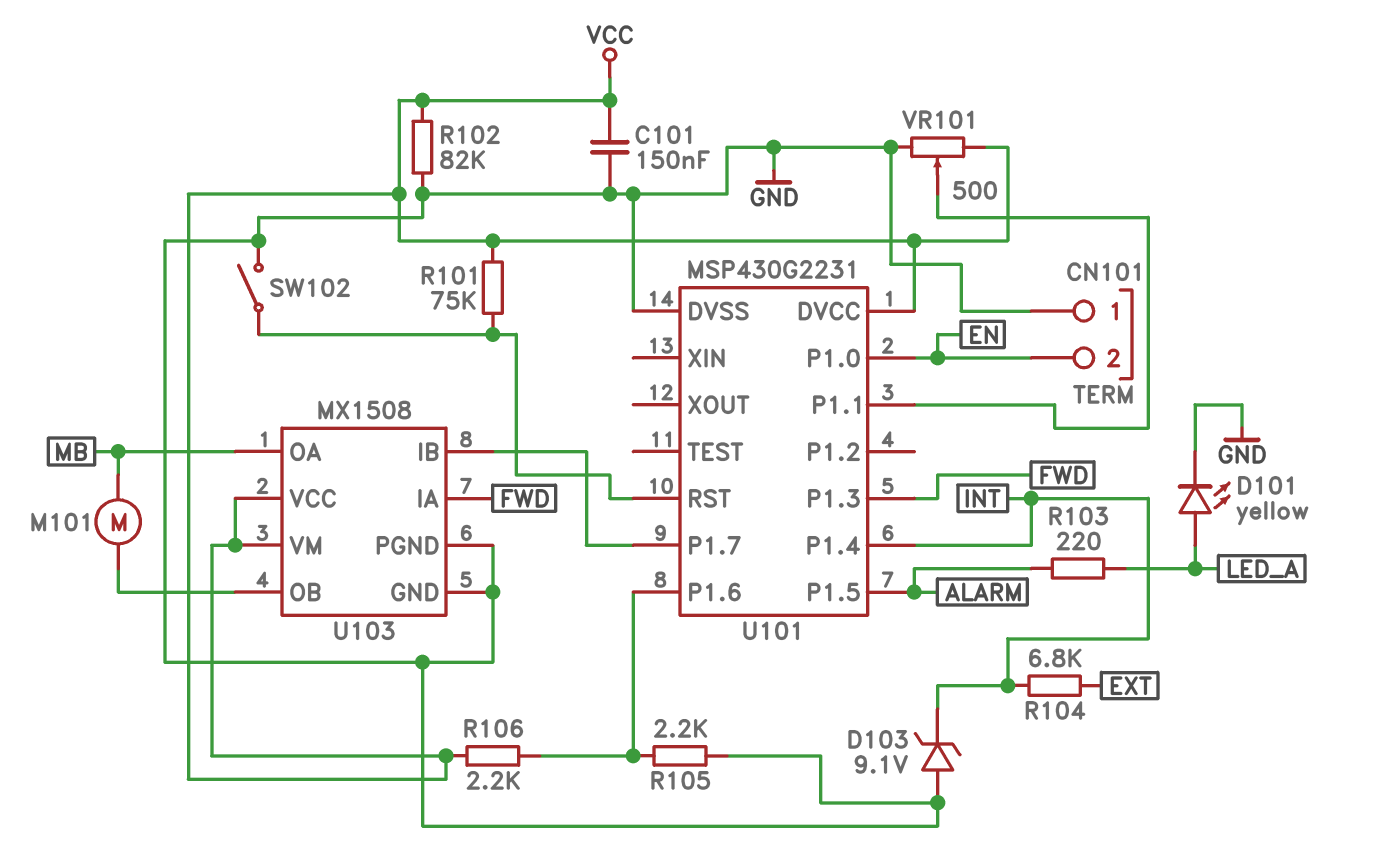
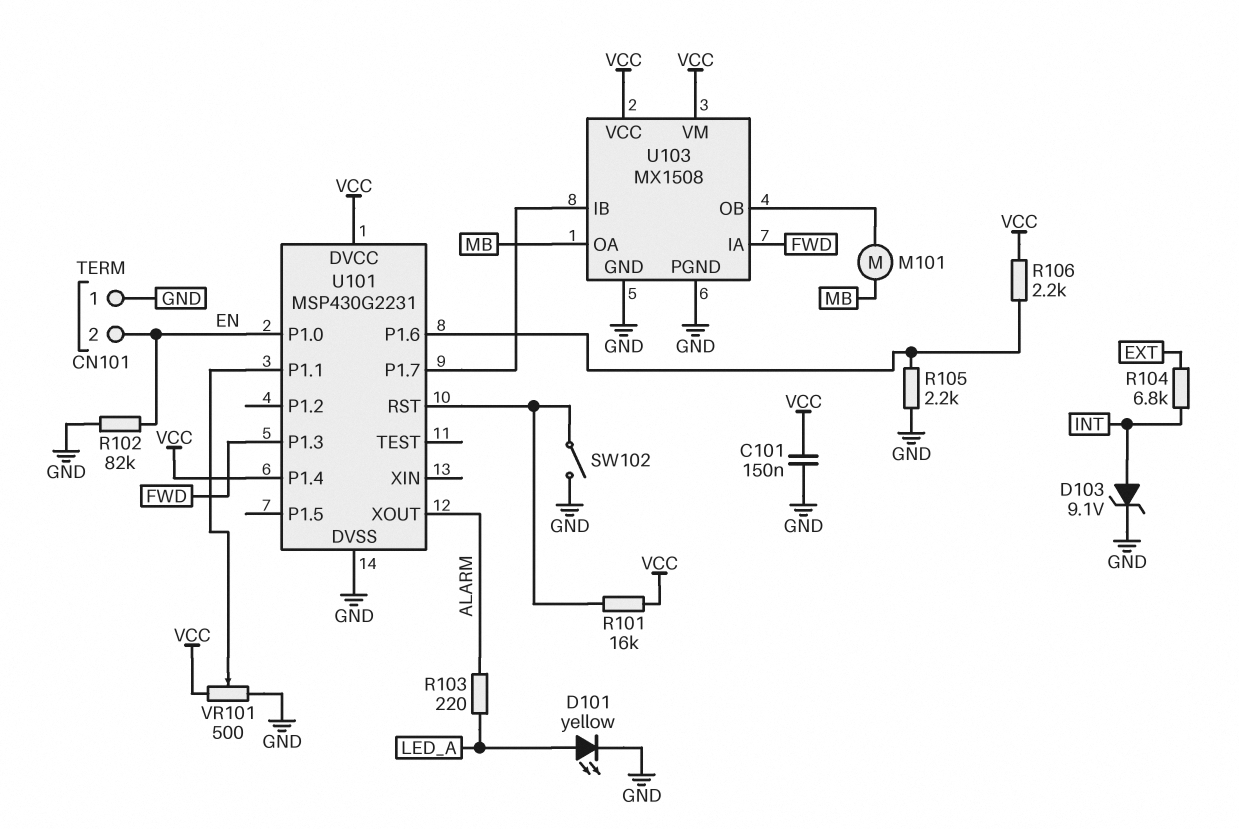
D103: zener 9.1V (A GND, K INT) -> zener 9.1V (A INT, K GND)
R101: 75k (U101/RST, VCC) -> 16k (U101/RST, VCC)
R102: 82k (GND, VCC) -> 82k (EN, GND)
U101 pin P1.4: INT -> VCC
U101 pin P1.5: ALARM -> none
U101 pin XOUT: none -> ALARM

